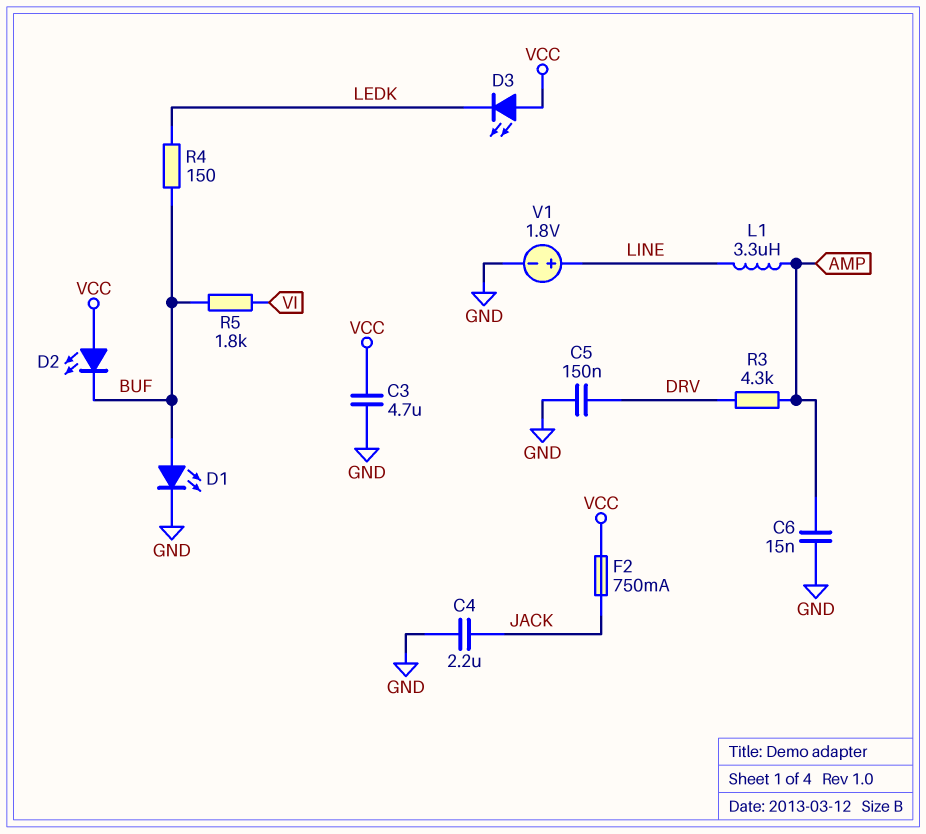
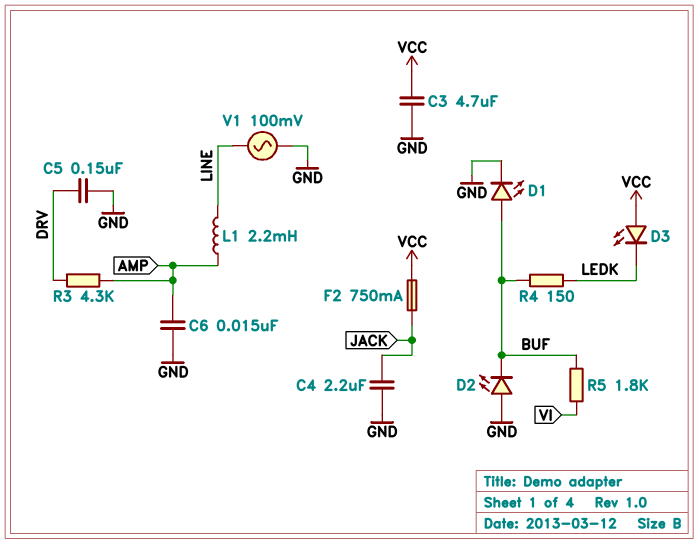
D2: LED (A VCC, K BUF) -> LED (A GND, K BUF)
L1: 3.3uH (AMP, LINE) -> 2.2mH (AMP, LINE)
V1: 1.8V (plus LINE, minus GND) -> AC 100mV (GND, LINE)

